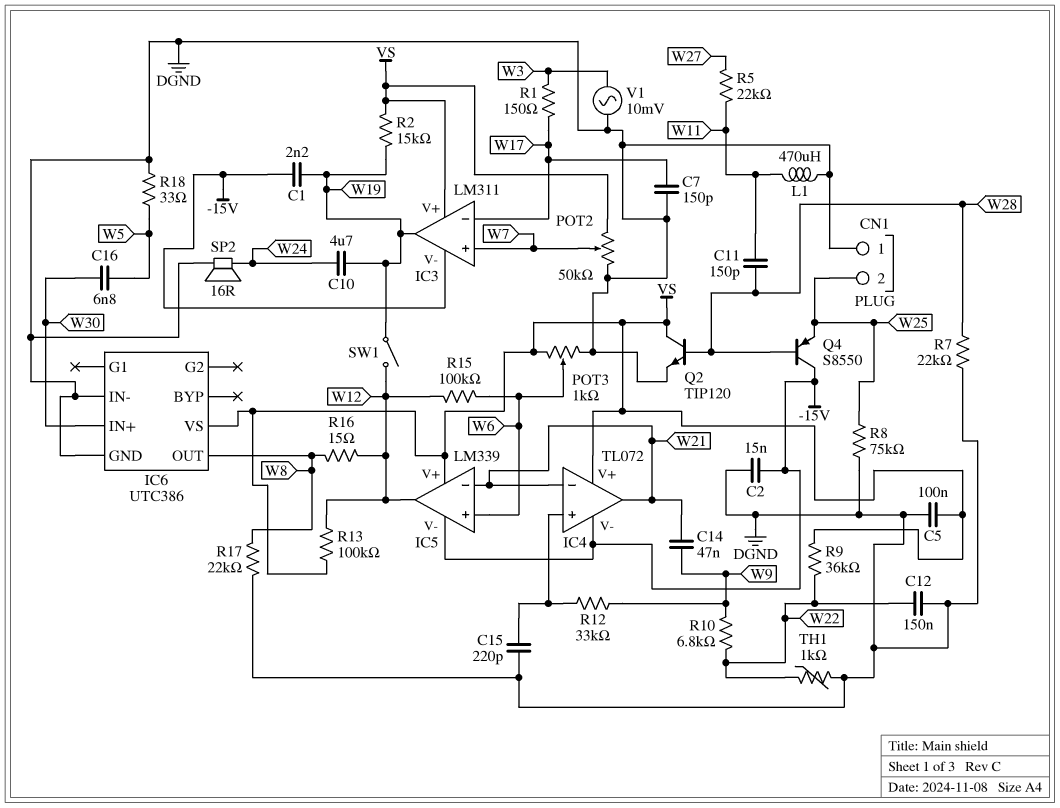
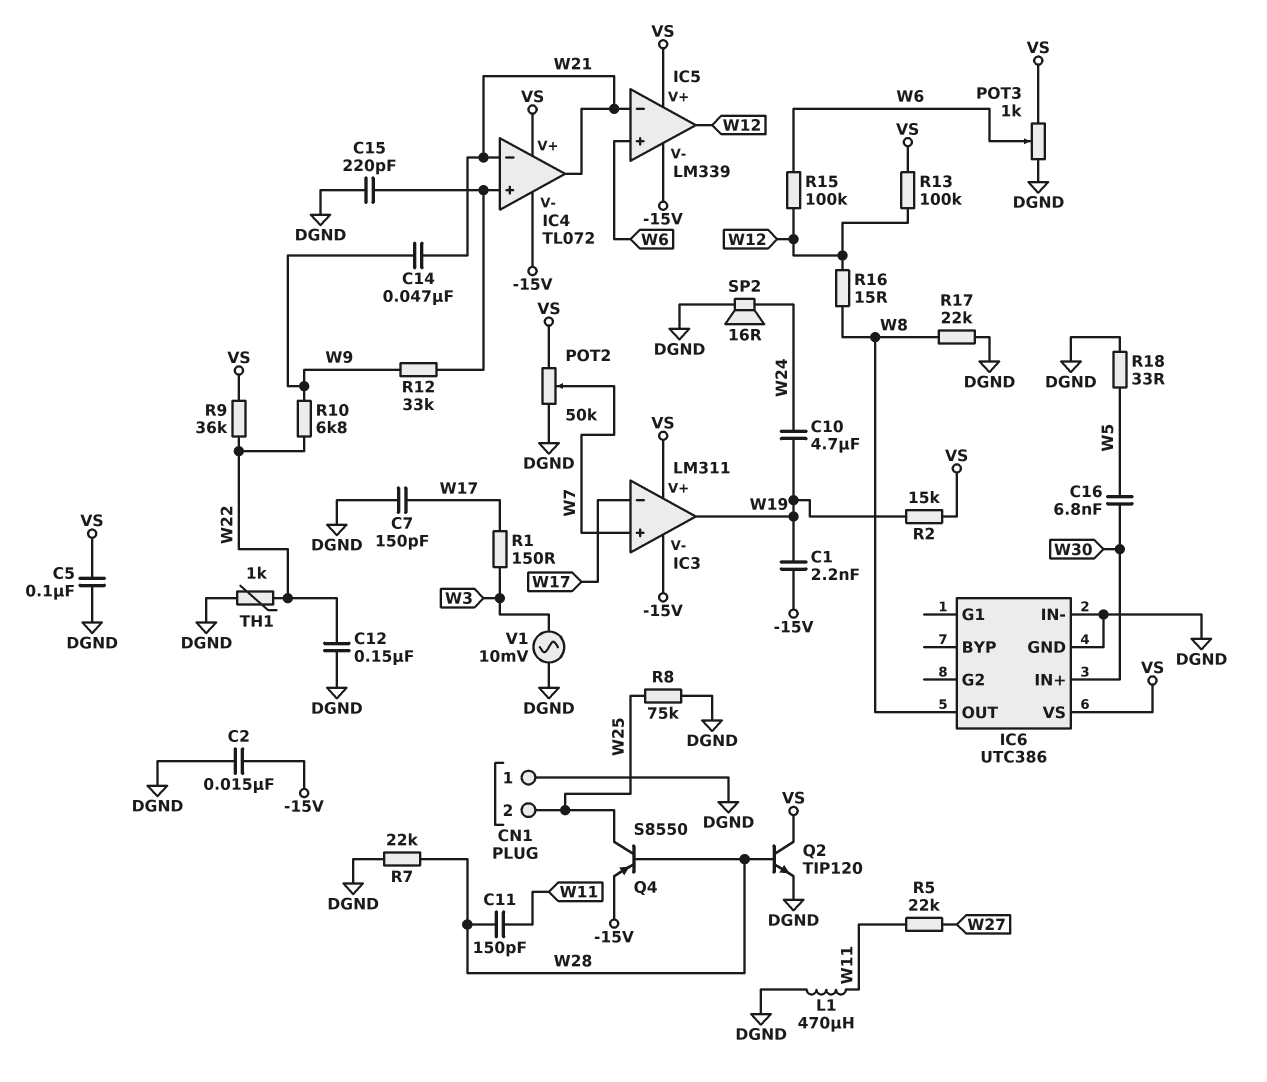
Q4: PNP S8550 (B W28, C -15V, E W25) -> PNP S8550 (B W28, C W25, E -15V)
SW1: switch (W12, W19) -> none

